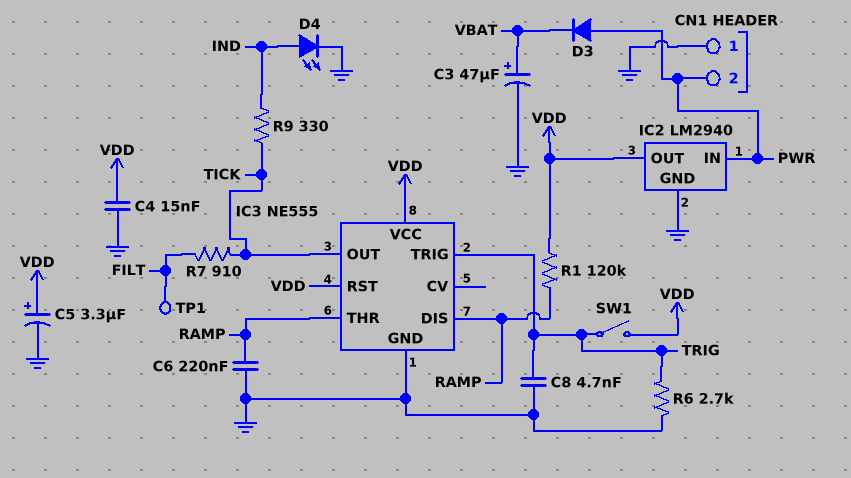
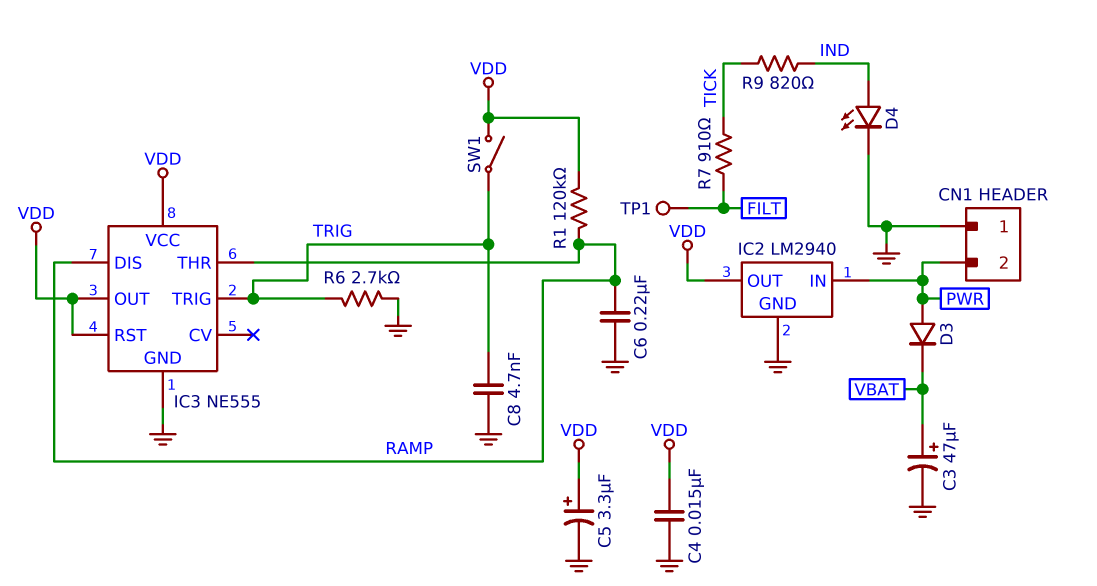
IC3 pin OUT: TICK -> VDD
R9: 330 (IND, TICK) -> 820 (IND, TICK)

